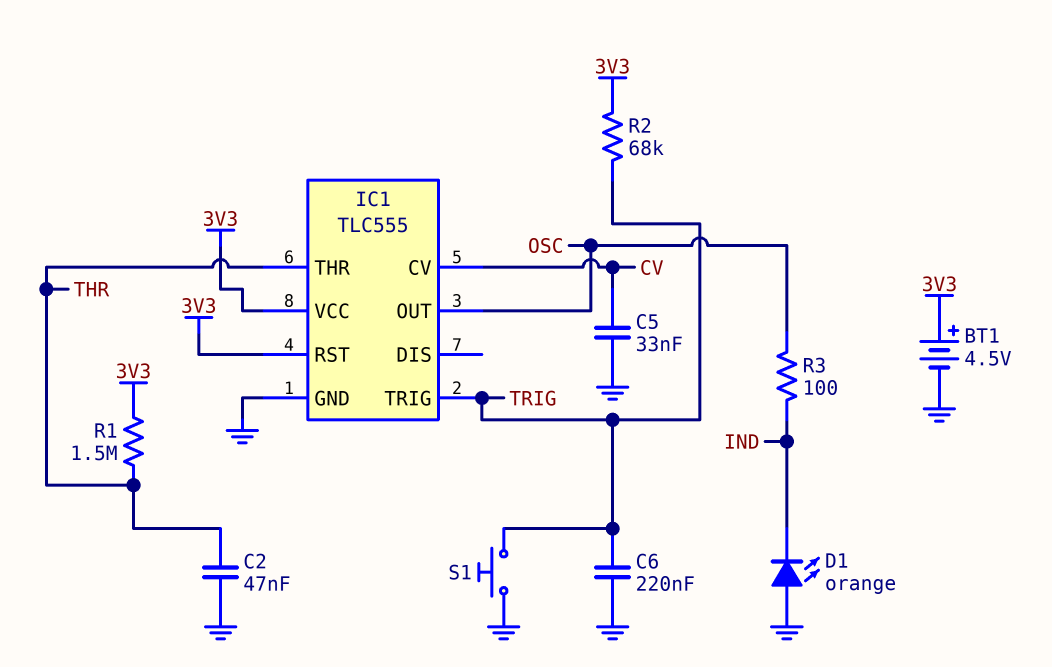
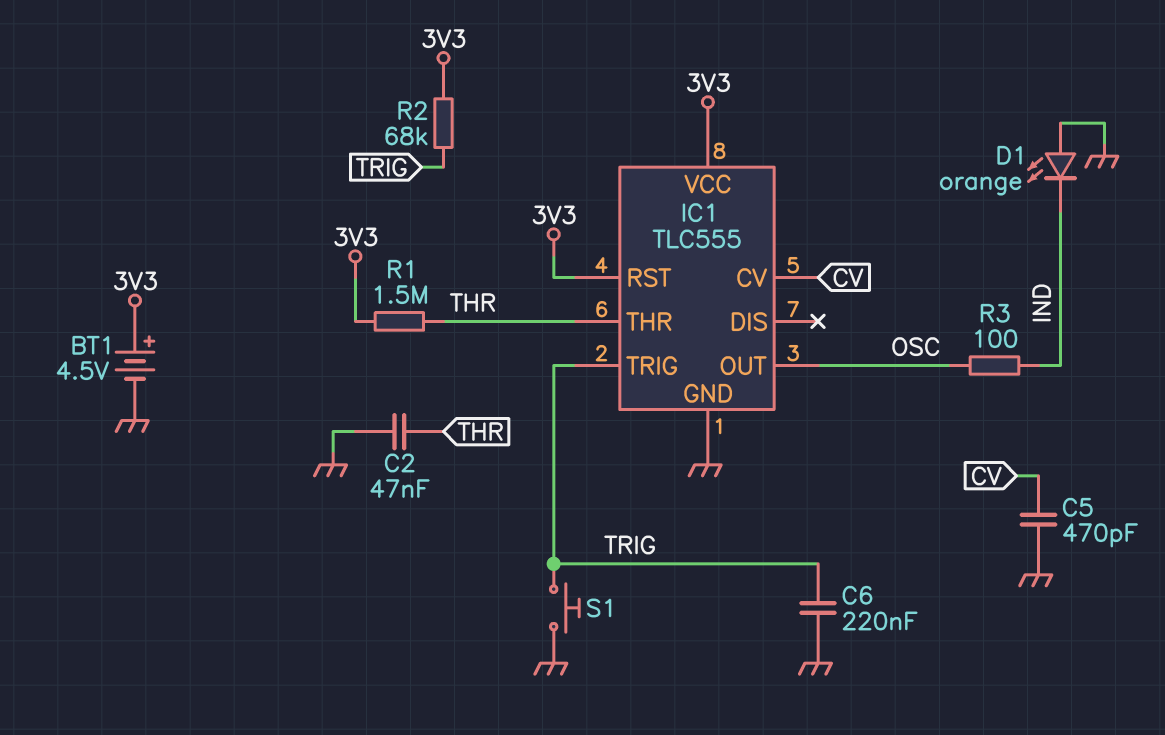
C5: 33nF (CV, GND) -> 470pF (CV, GND)

